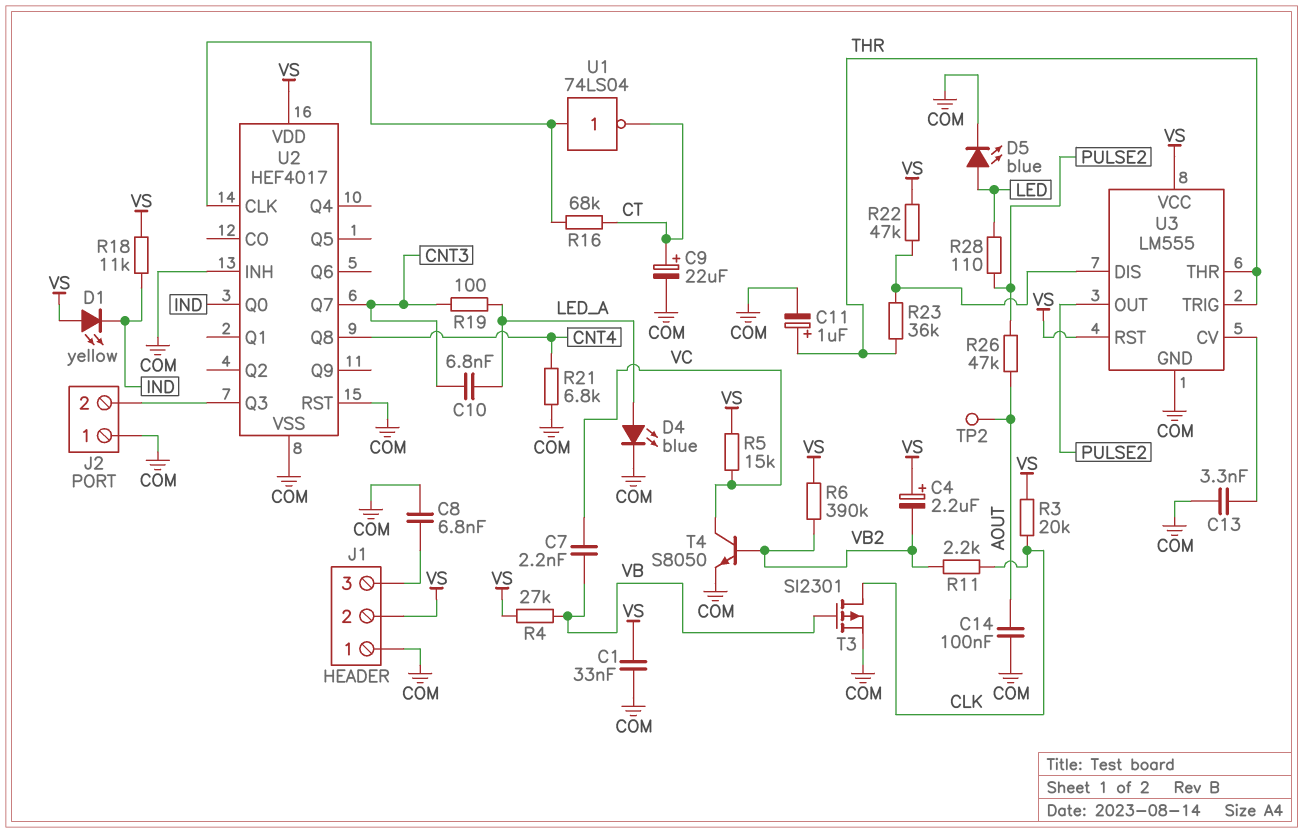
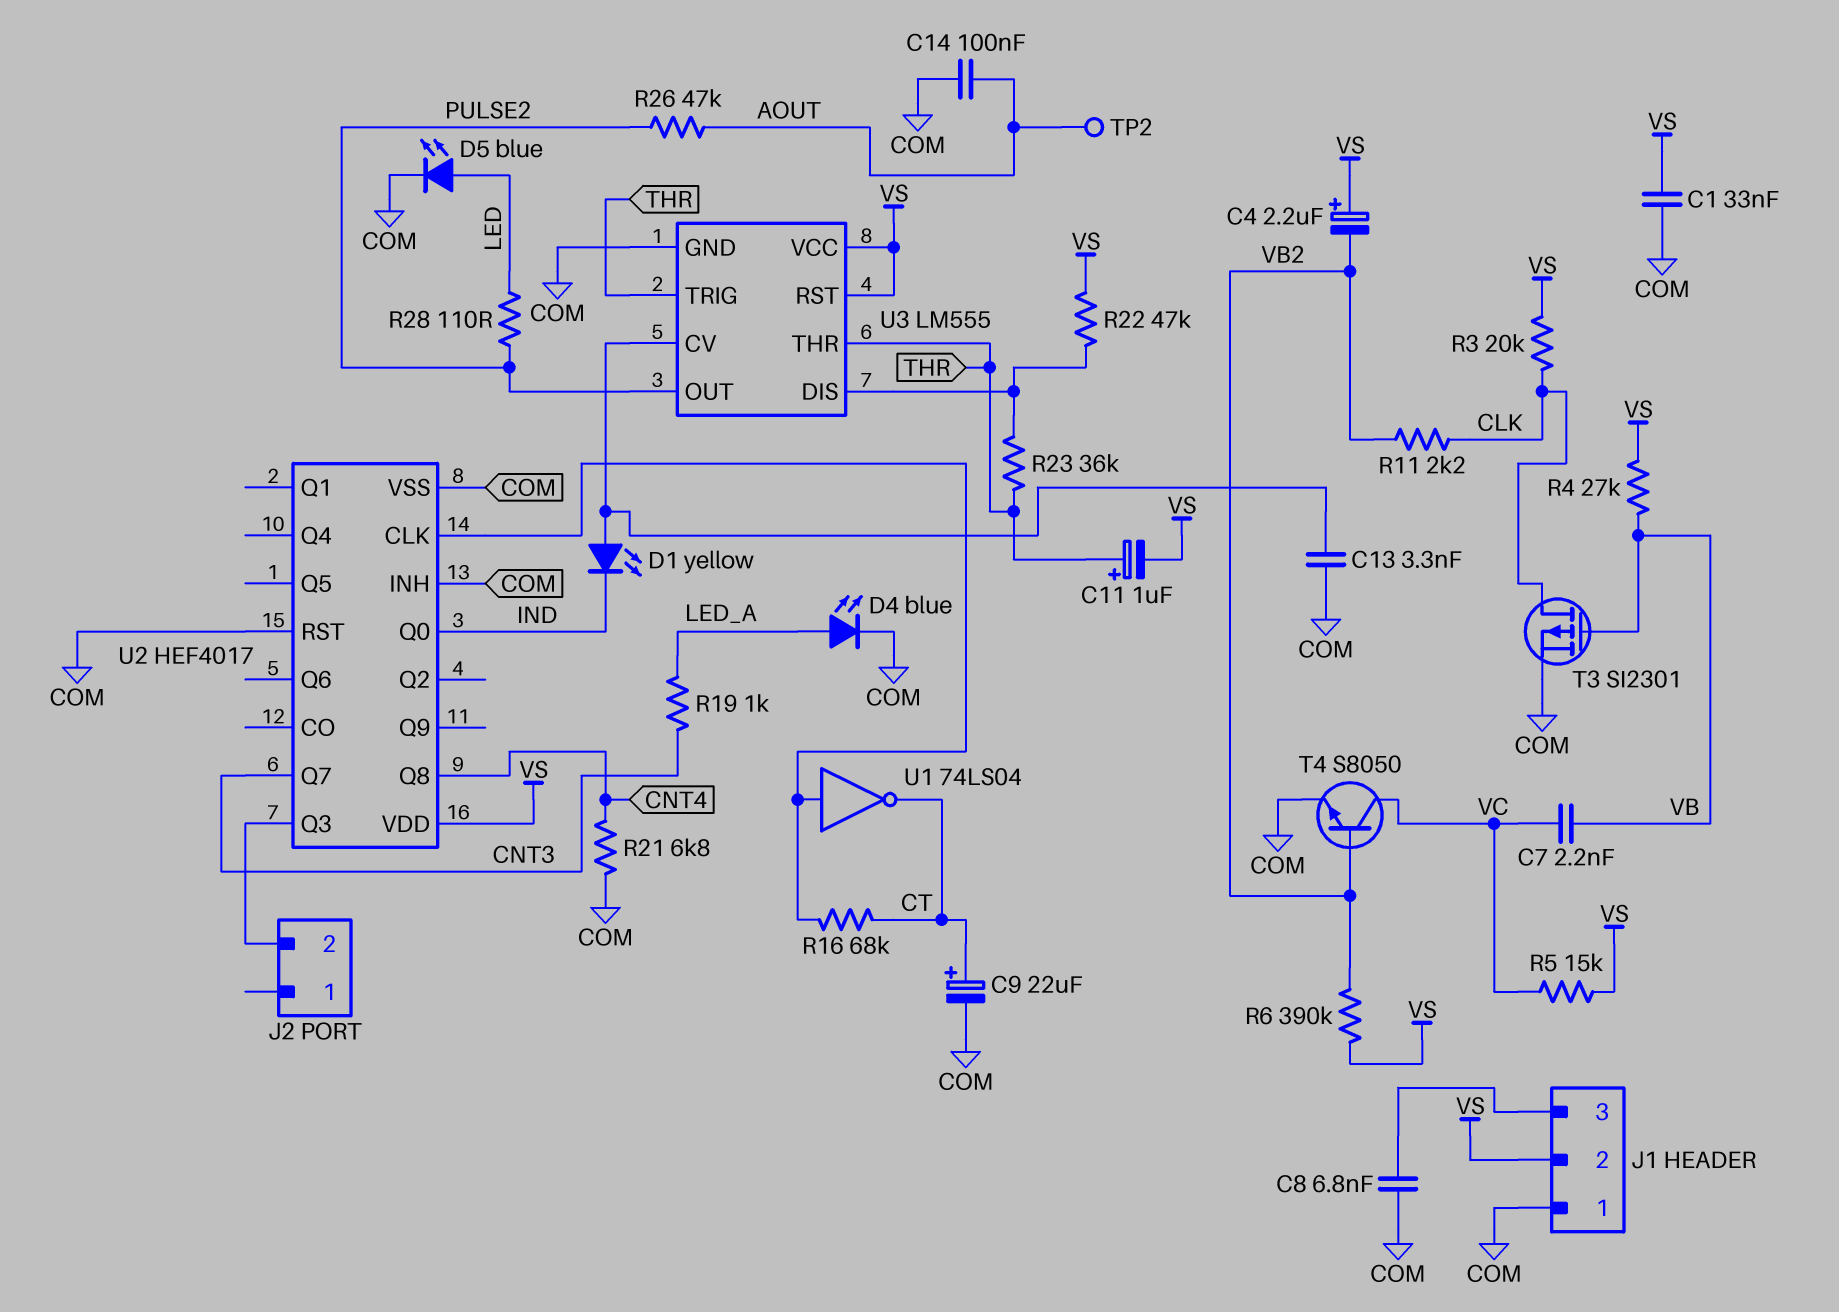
C10: 6.8nF (CNT3, LED_A) -> none
C11: 1uF (plus THR, minus COM) -> 1uF (plus THR, minus VS)
D1: LED yellow (A VS, K IND) -> LED yellow (A U3/CV, K IND)
J2 pin 1: COM -> none
R18: 11k (IND, VS) -> none
R19: 100 (CNT3, LED_A) -> 1k (CNT3, LED_A)

